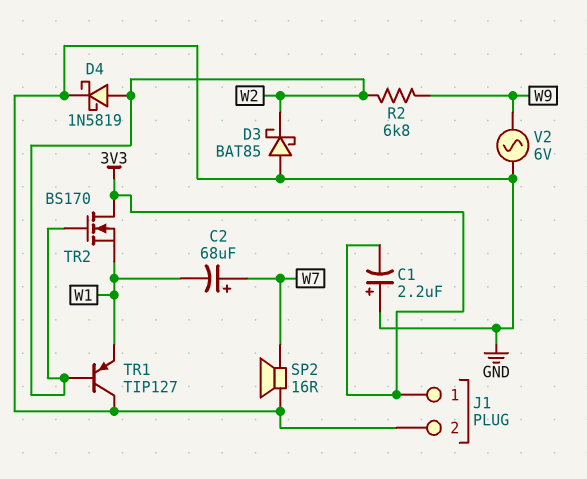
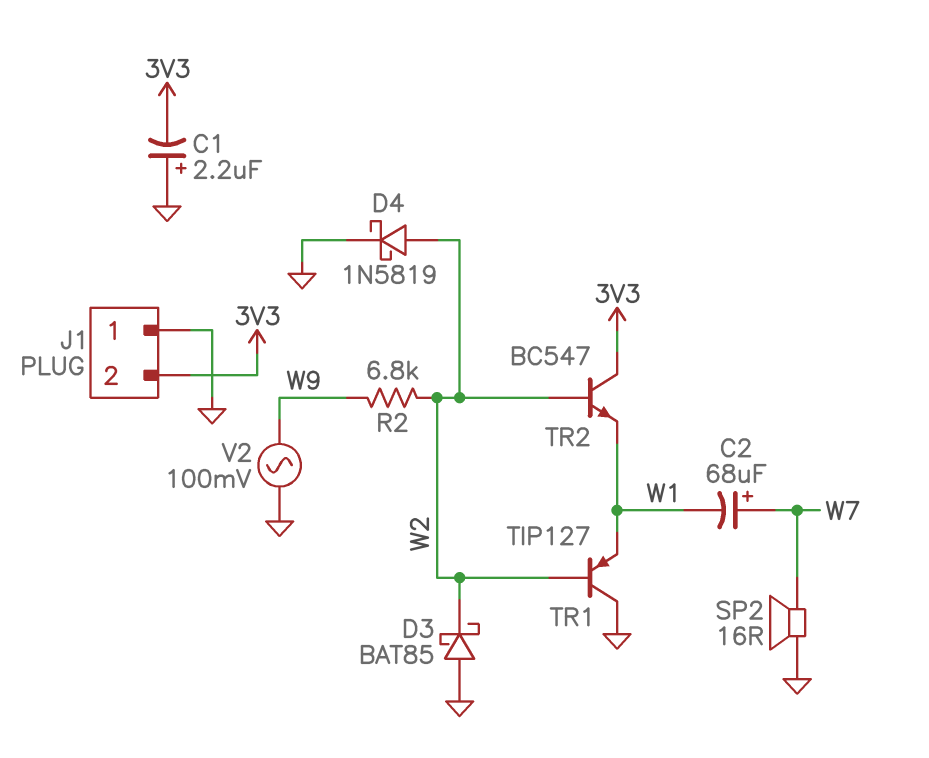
J1 pin 1: 3V3 -> GND
J1 pin 2: GND -> 3V3
TR2: NMOS BS170 (G W2, D 3V3, S W1) -> NPN BC547 (B W2, C 3V3, E W1)
V2: AC 6V (GND, W9) -> AC 100mV (GND, W9)

